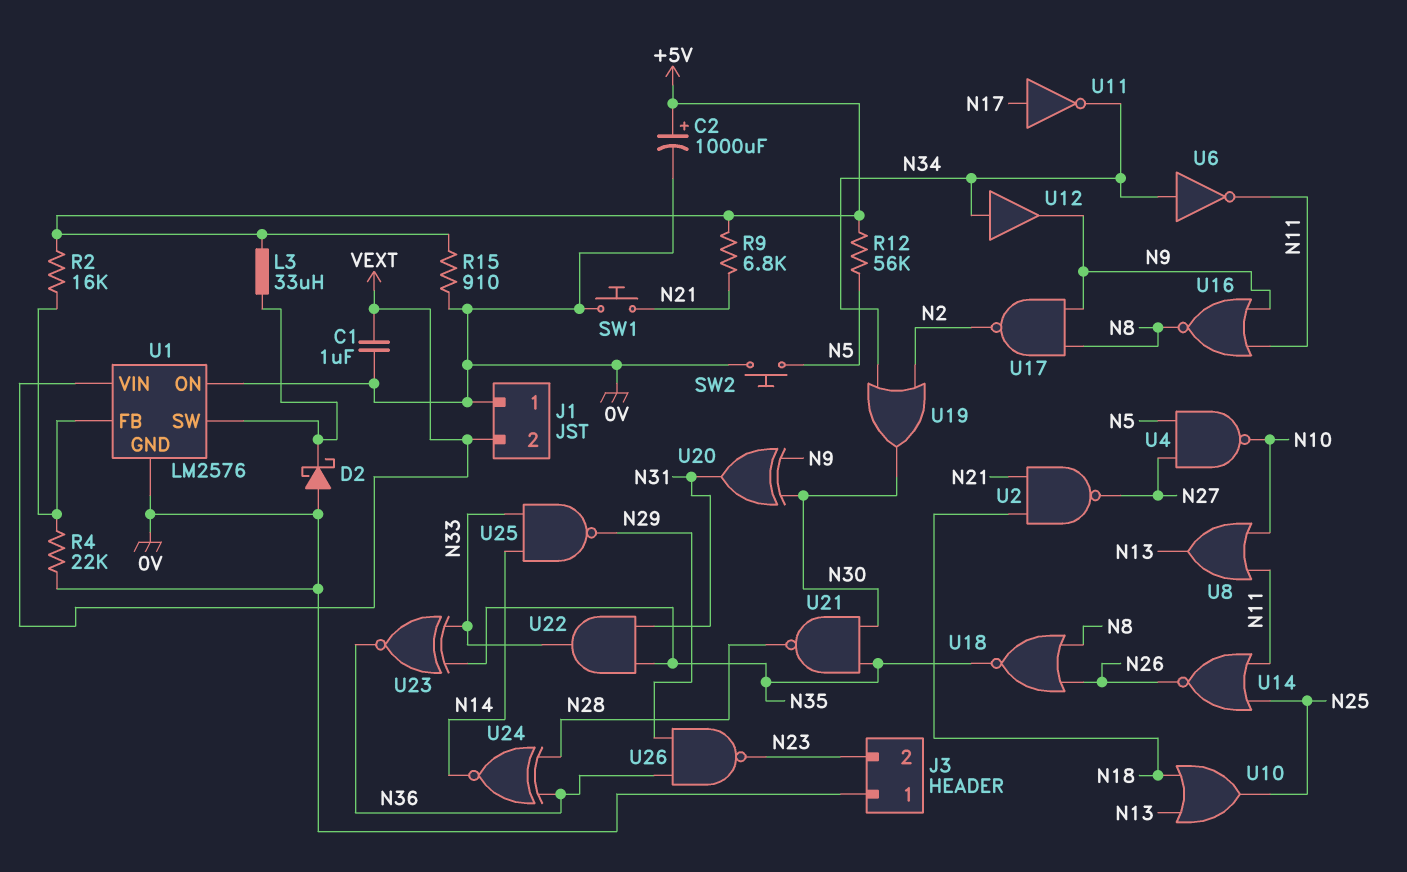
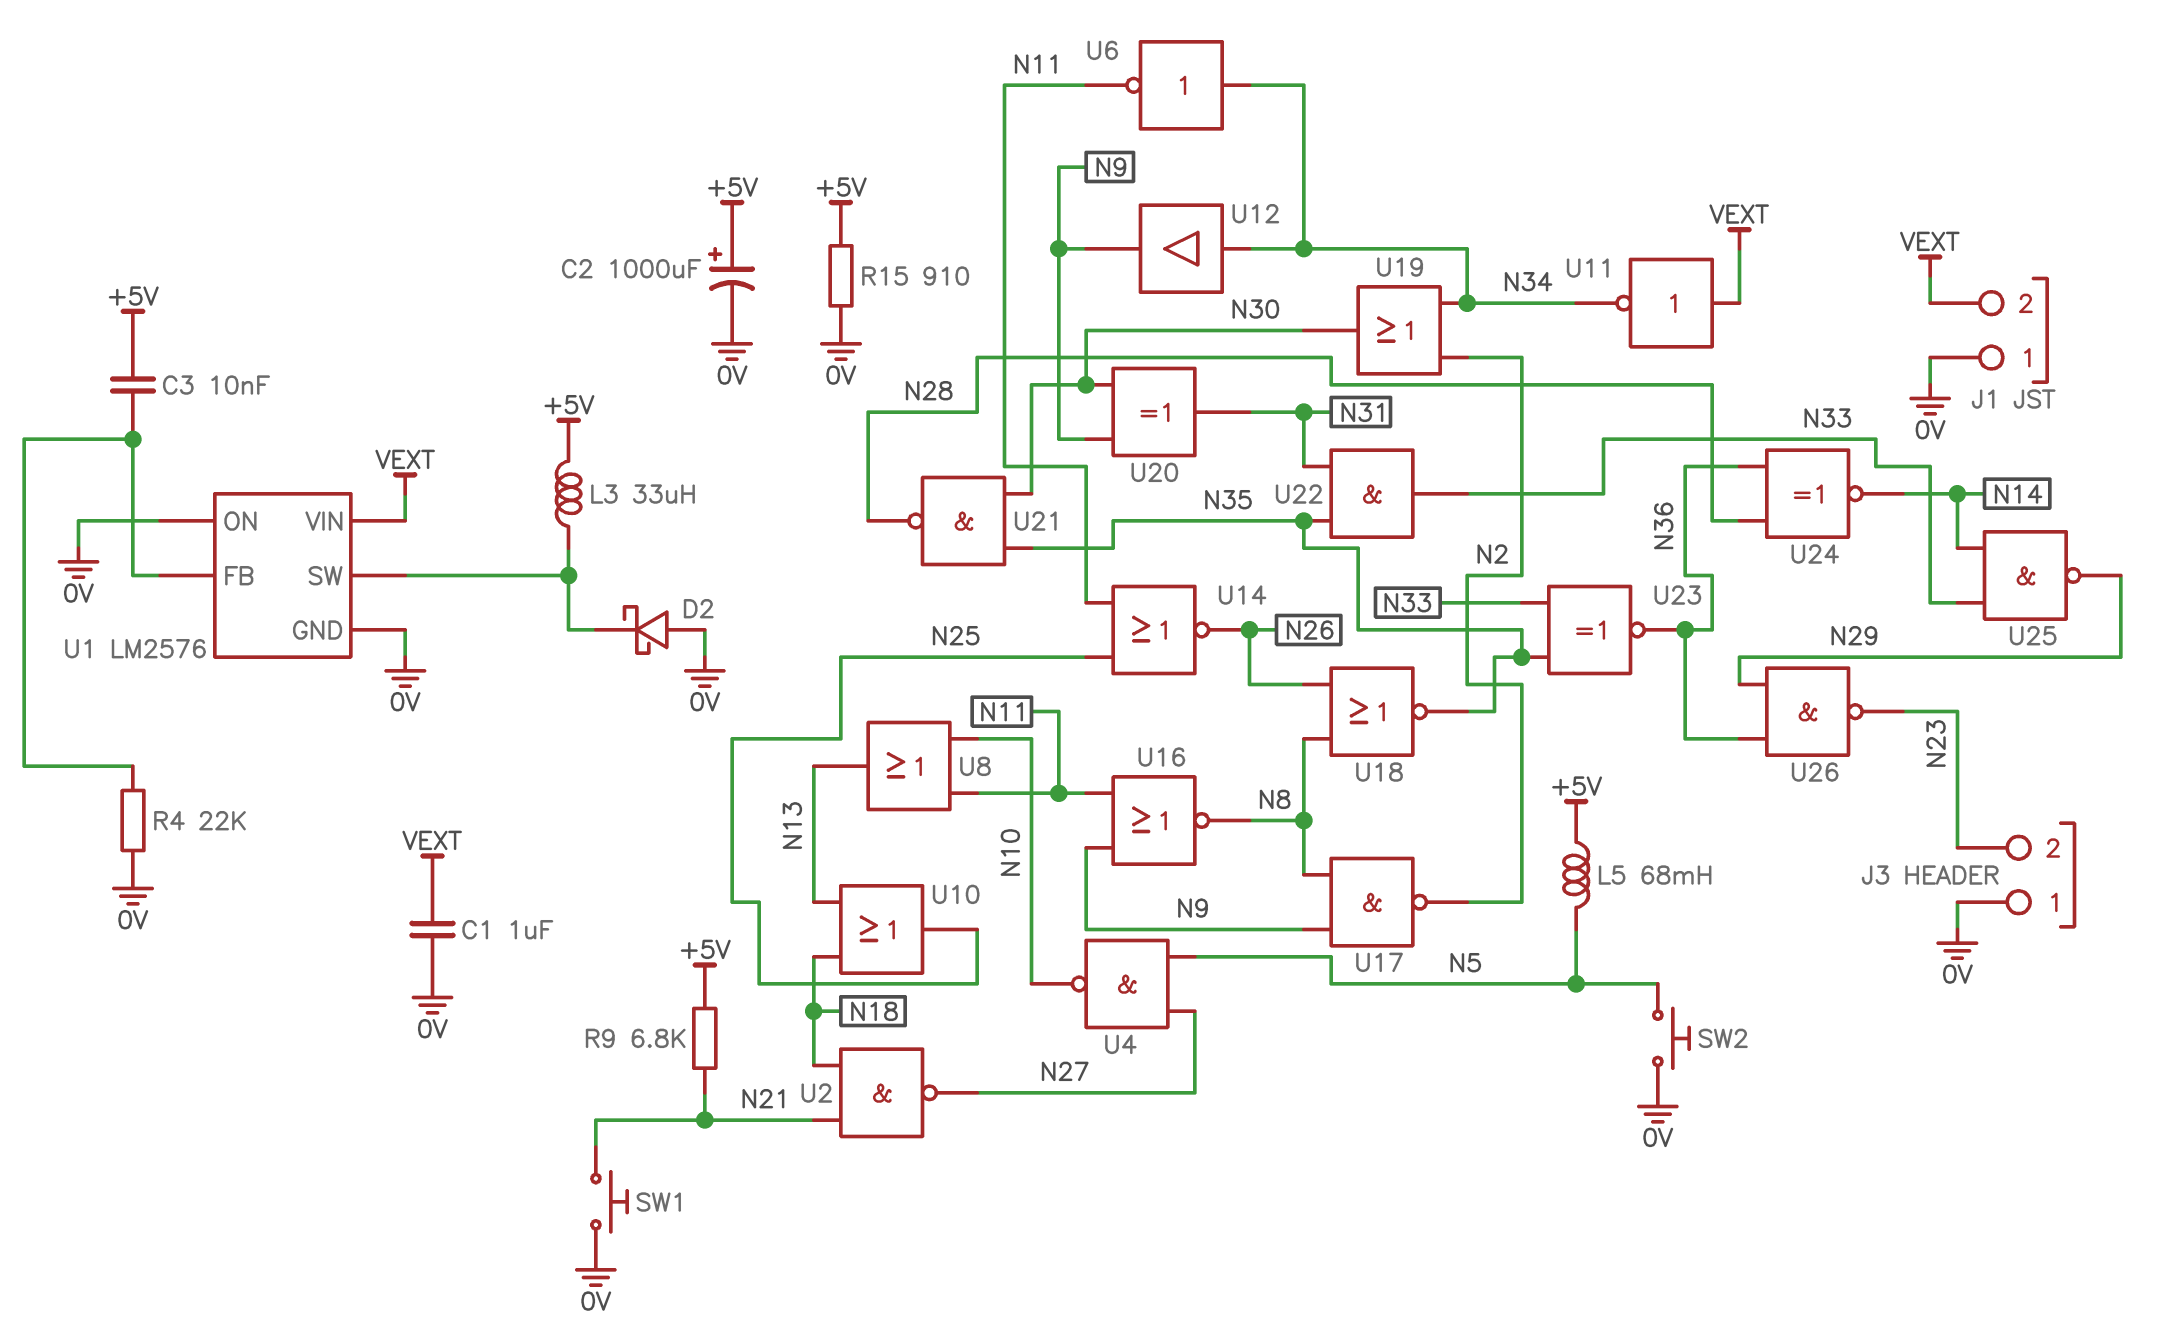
C3: none -> 10nF (+5V, U1/FB)
L5: none -> 68mH (+5V, N5)
R2: 16k (+5V, U1/FB) -> none
R12: 56k (+5V, N5) -> none
U11: NOT (in N17, out N34) -> NOT (in VEXT, out N34)

